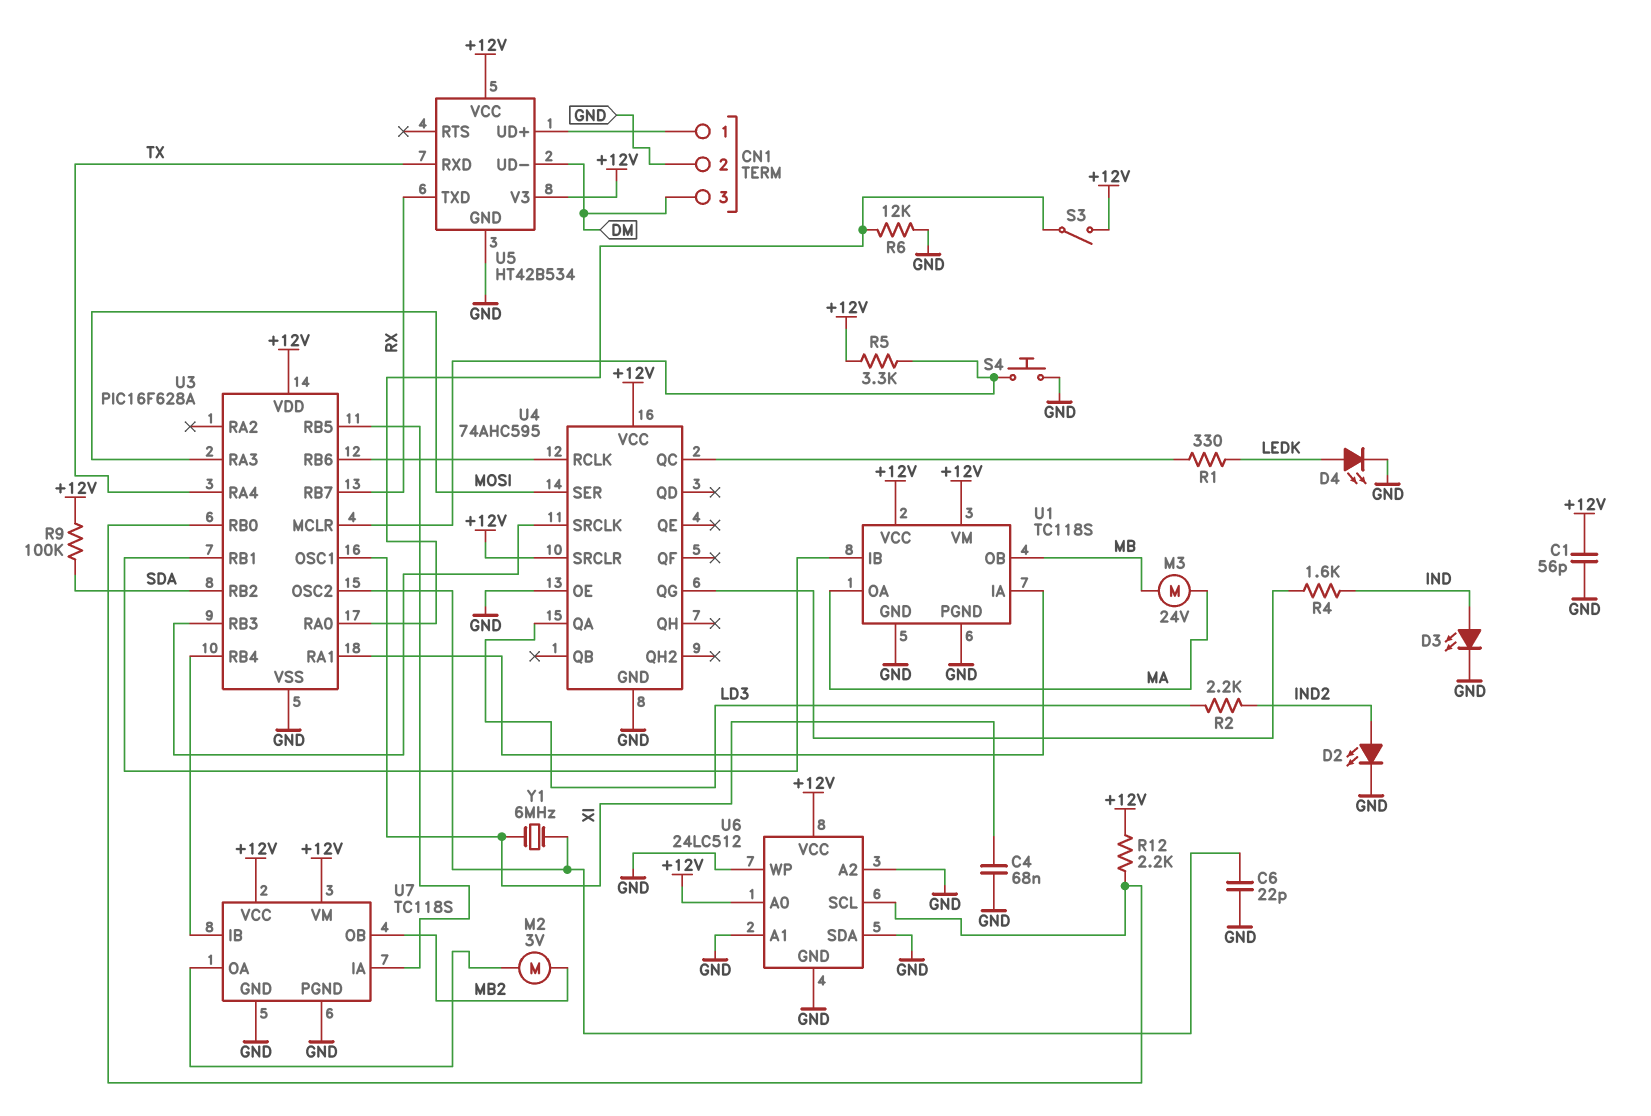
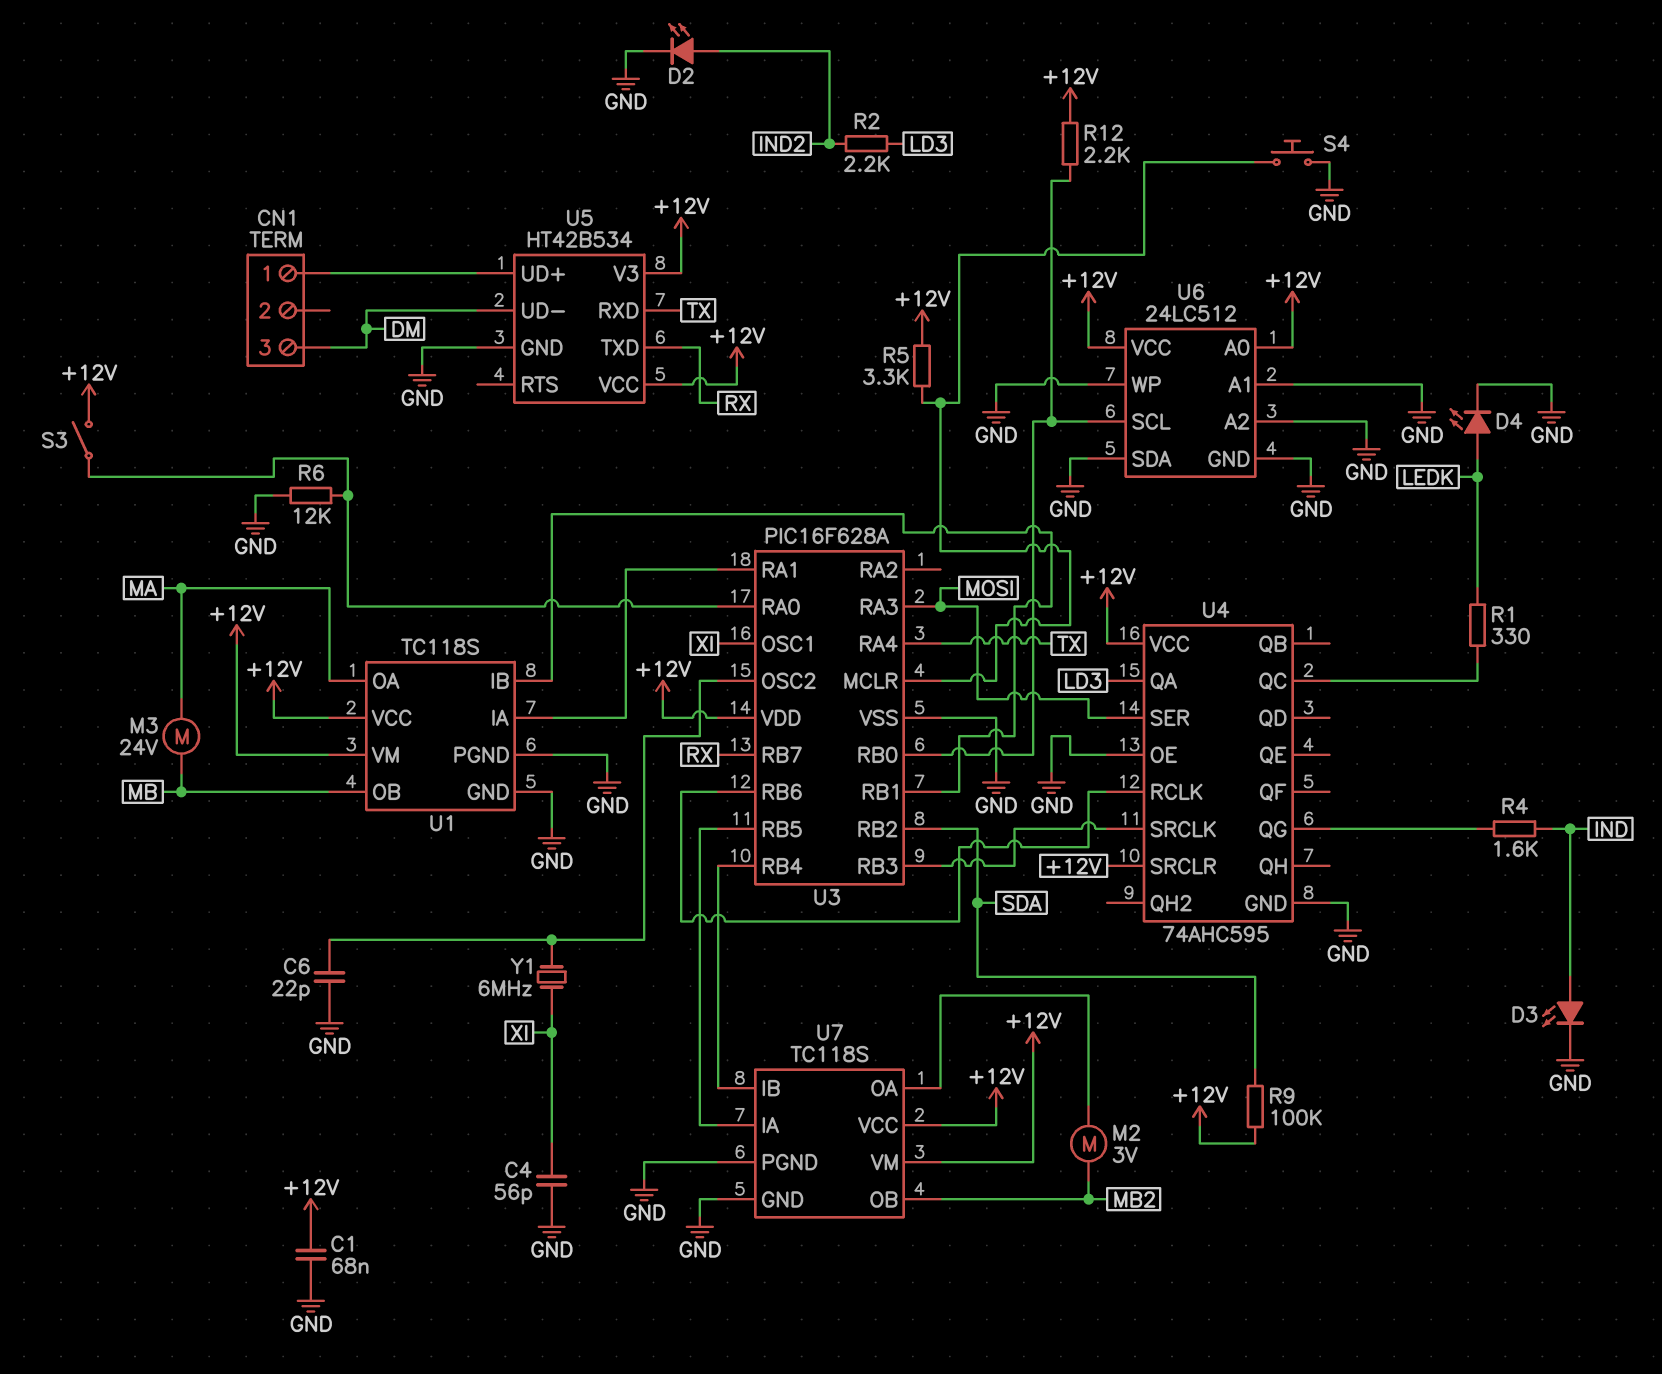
C1: 56pF (+12V, GND) -> 68nF (+12V, GND)
C4: 68nF (GND, XI) -> 56pF (GND, XI)
CN1 pin 2: GND -> none

